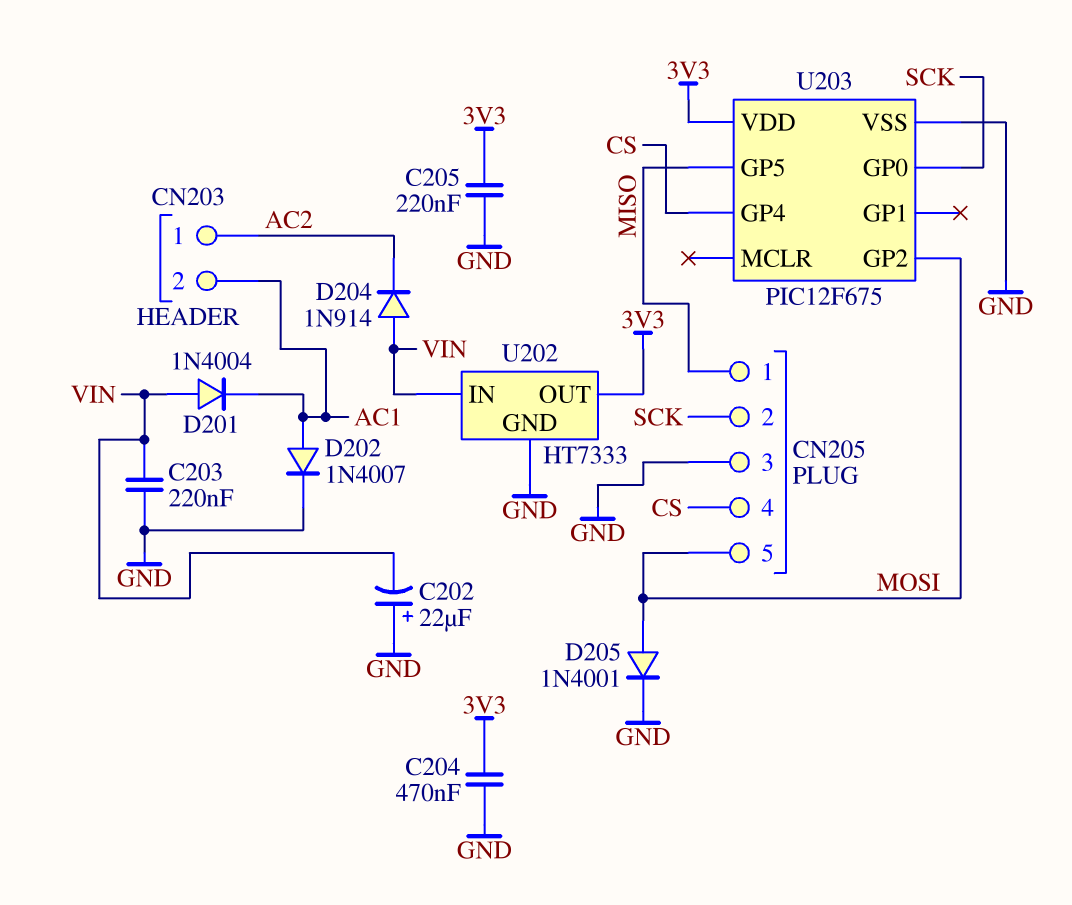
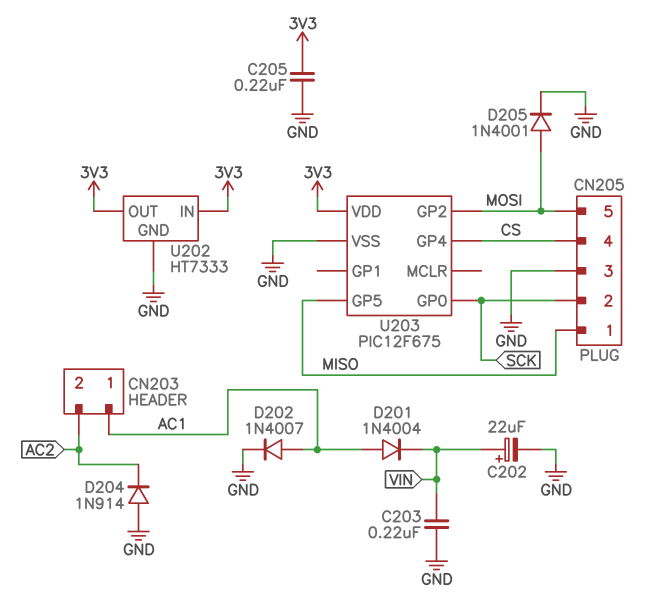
C202: 22uF (plus GND, minus VIN) -> 22uF (plus VIN, minus GND)
C204: 470nF (3V3, GND) -> none
CN203 pin 1: AC2 -> AC1
CN203 pin 2: AC1 -> AC2
D201: diode 1N4004 (A VIN, K AC1) -> diode 1N4004 (A AC1, K VIN)
D204: diode 1N914 (A VIN, K AC2) -> diode 1N914 (A GND, K AC2)
U202 pin IN: VIN -> 3V3

